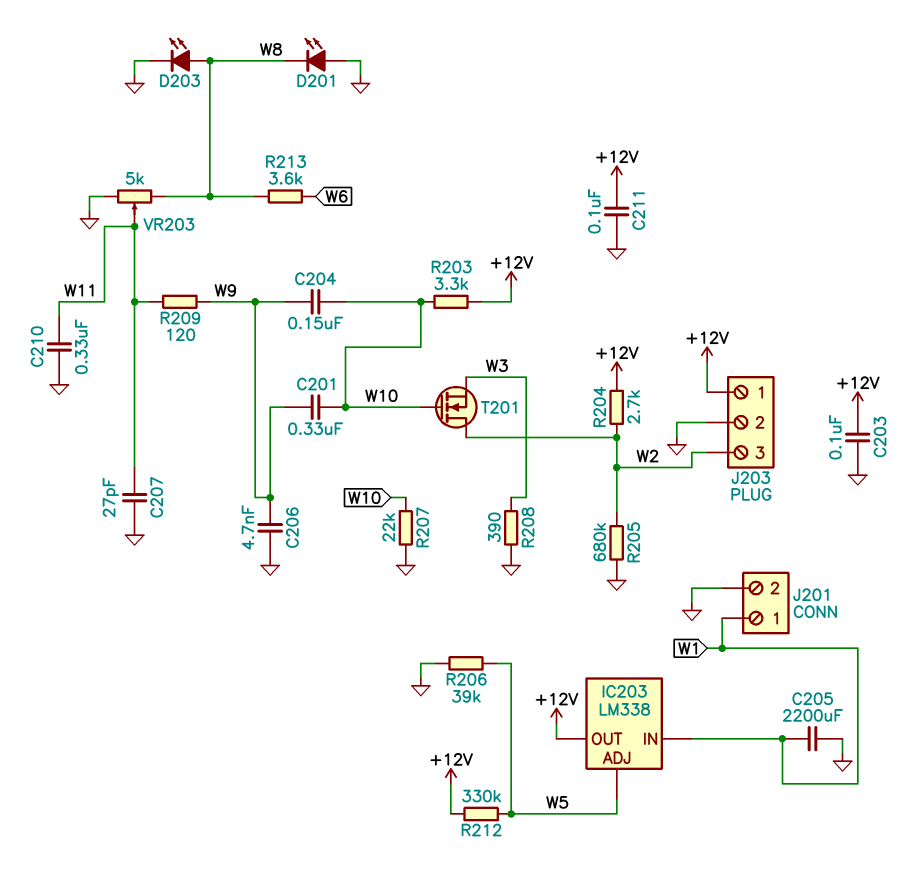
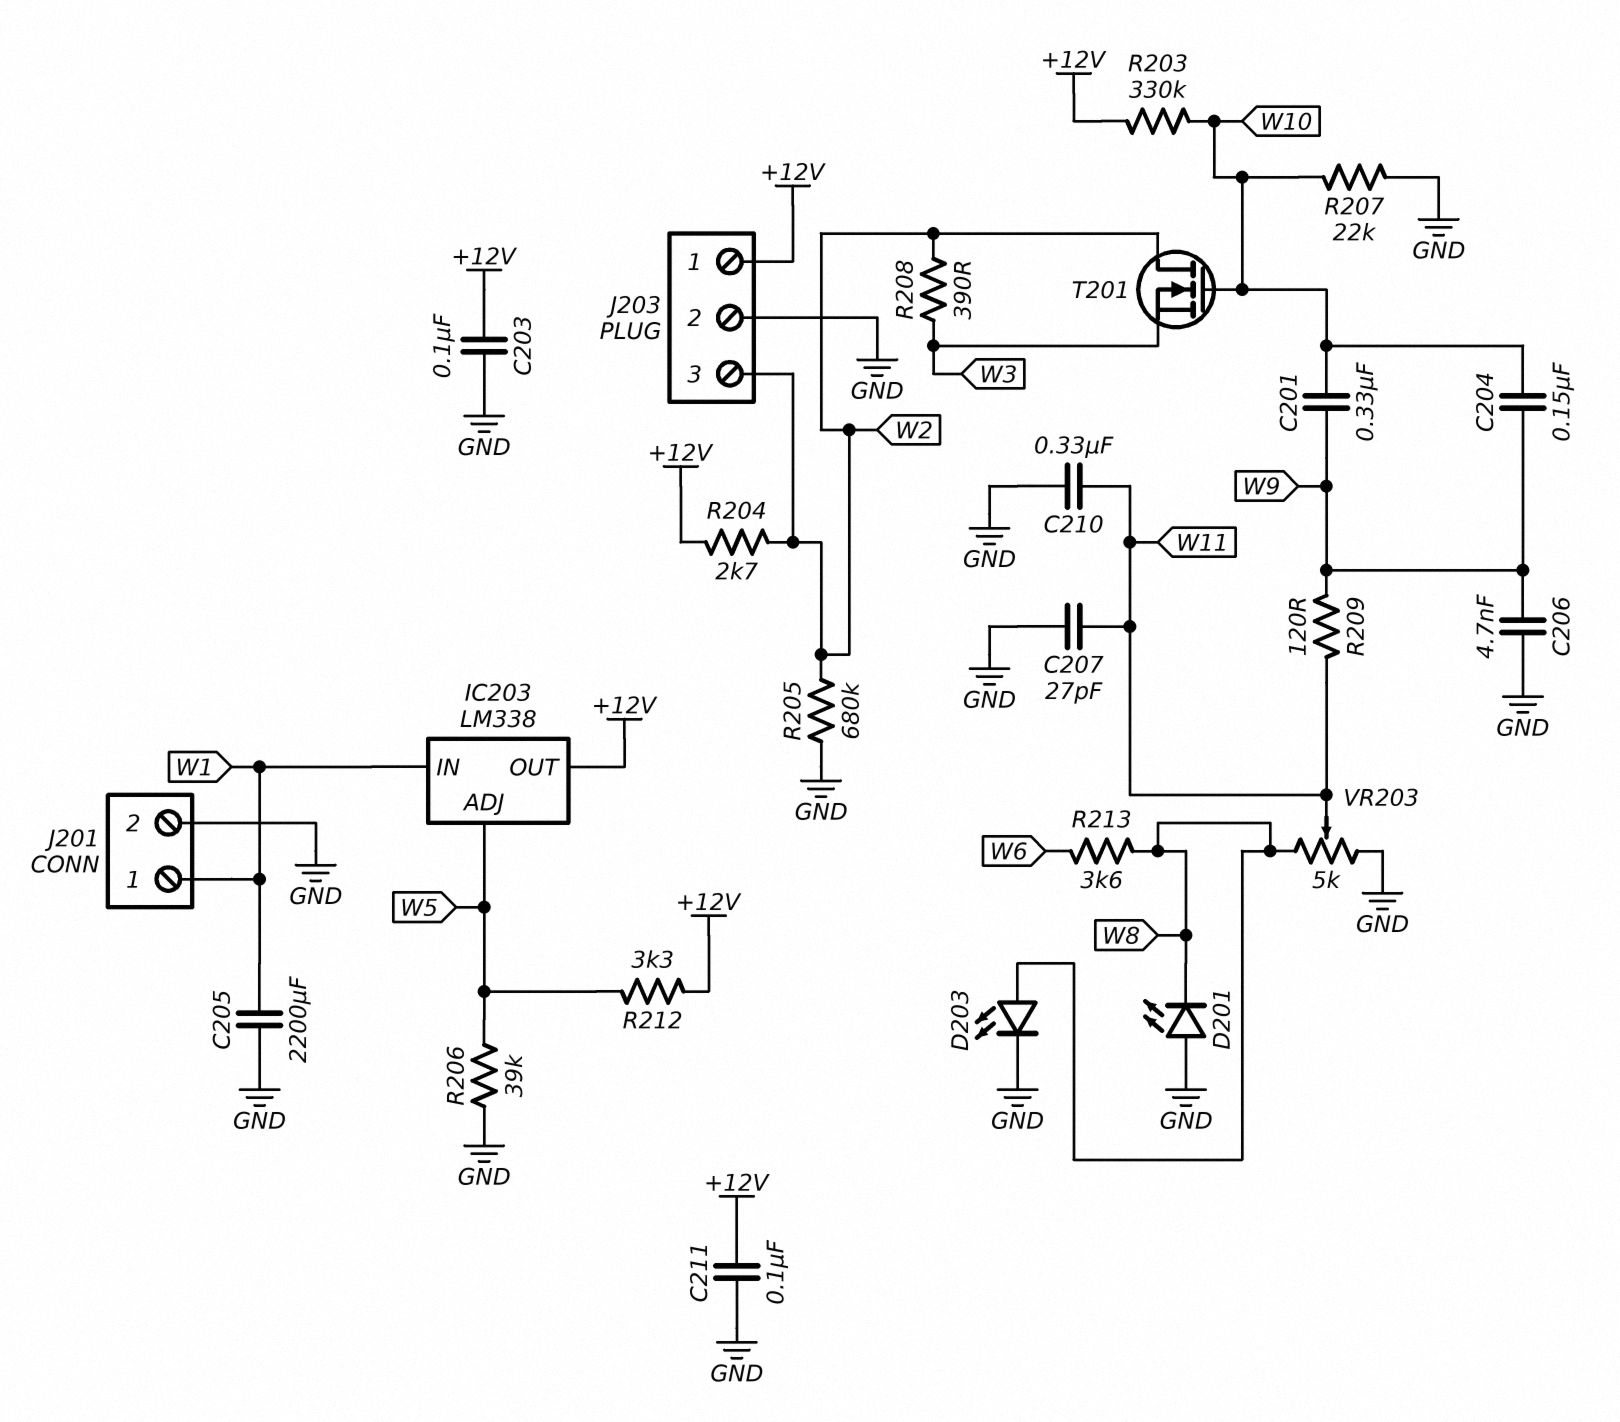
R203: 3.3k (+12V, W10) -> 330k (+12V, W10)
R208: 390 (GND, W3) -> 390 (W2, W3)
R212: 330k (+12V, W5) -> 3.3k (+12V, W5)

